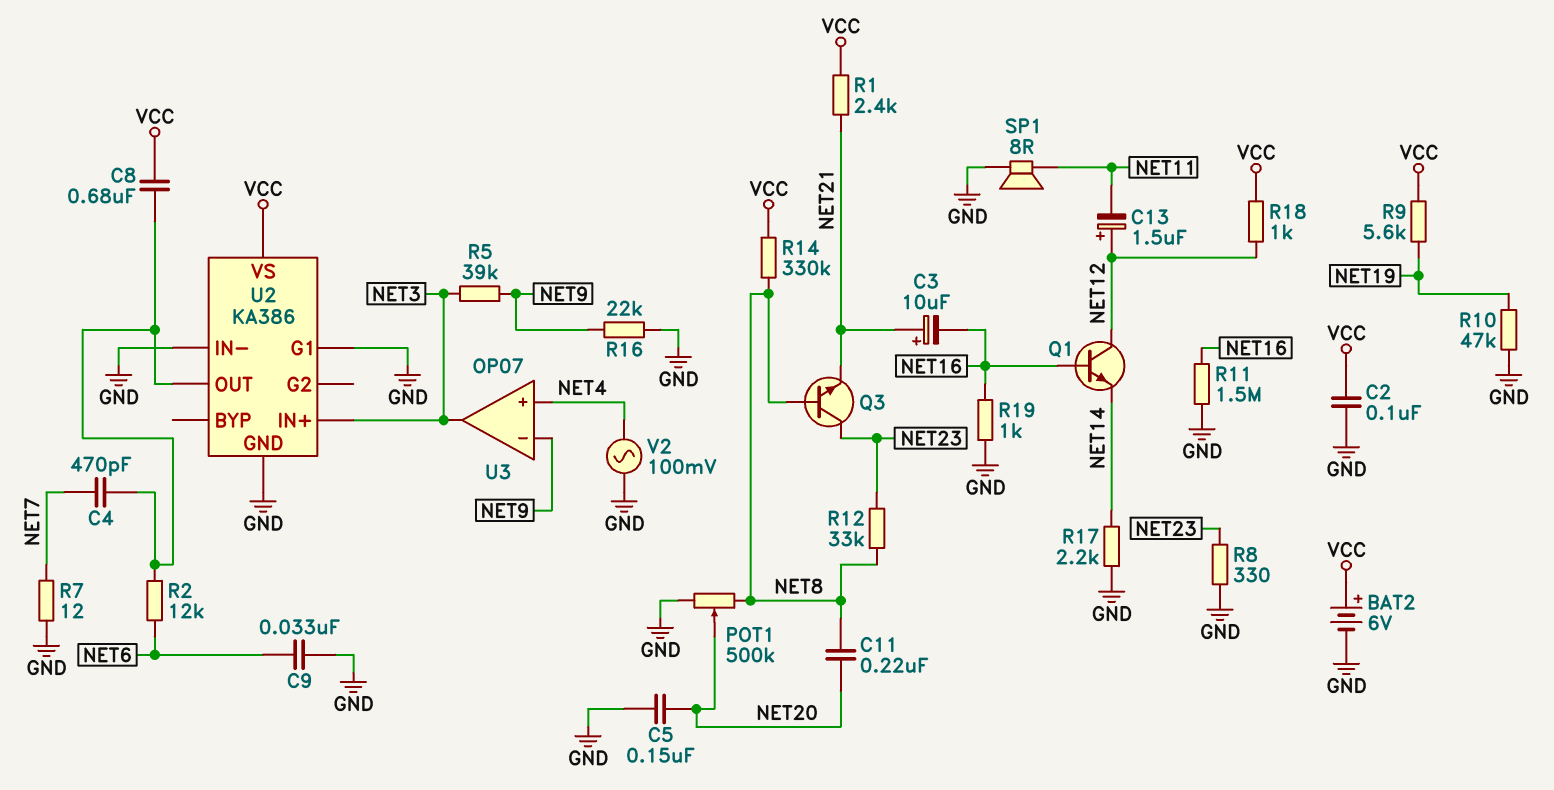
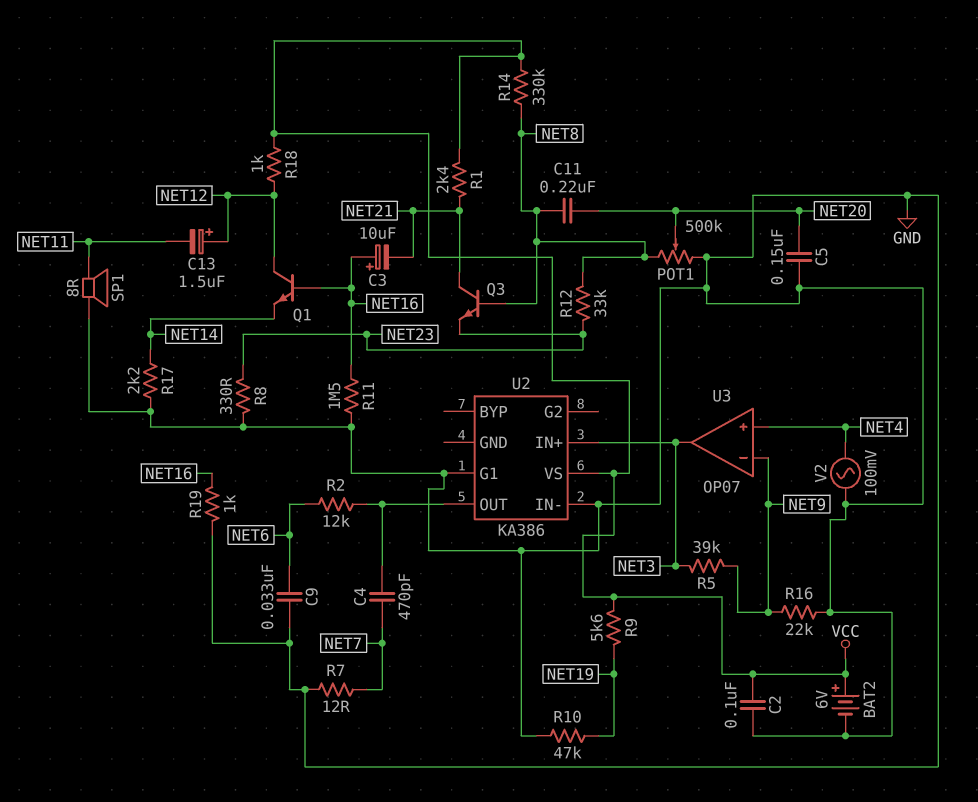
C3: 10uF (plus NET21, minus NET16) -> 10uF (plus NET16, minus NET21)
C8: 680nF (U2/OUT, VCC) -> none
Q3: NPN (B NET8, C NET23, E NET21) -> NPN (B NET8, C NET21, E NET23)
U2 pin GND: GND -> none

